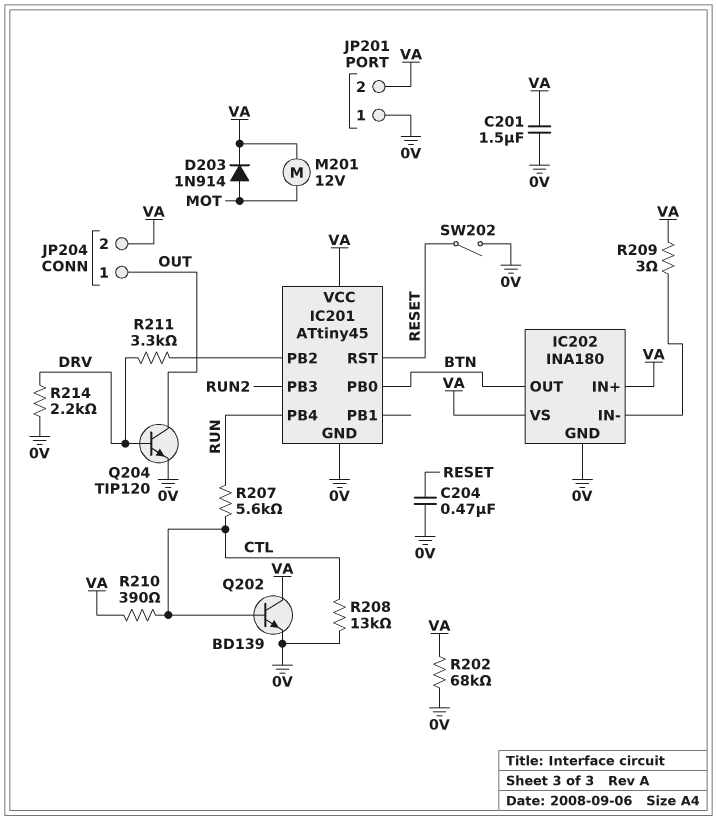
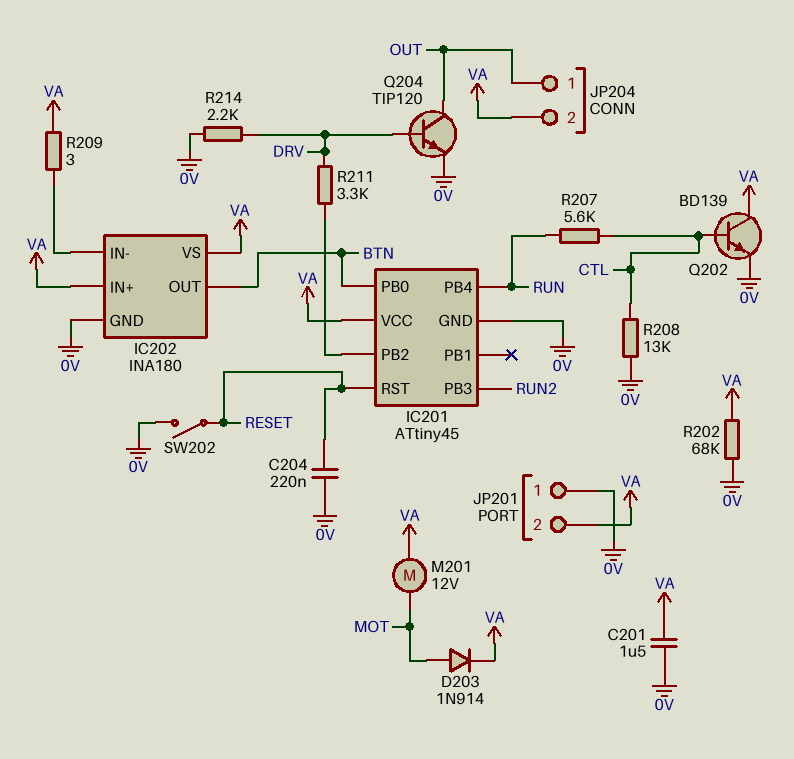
C204: 470nF (0V, RESET) -> 220nF (0V, RESET)
R210: 390 (CTL, VA) -> none

